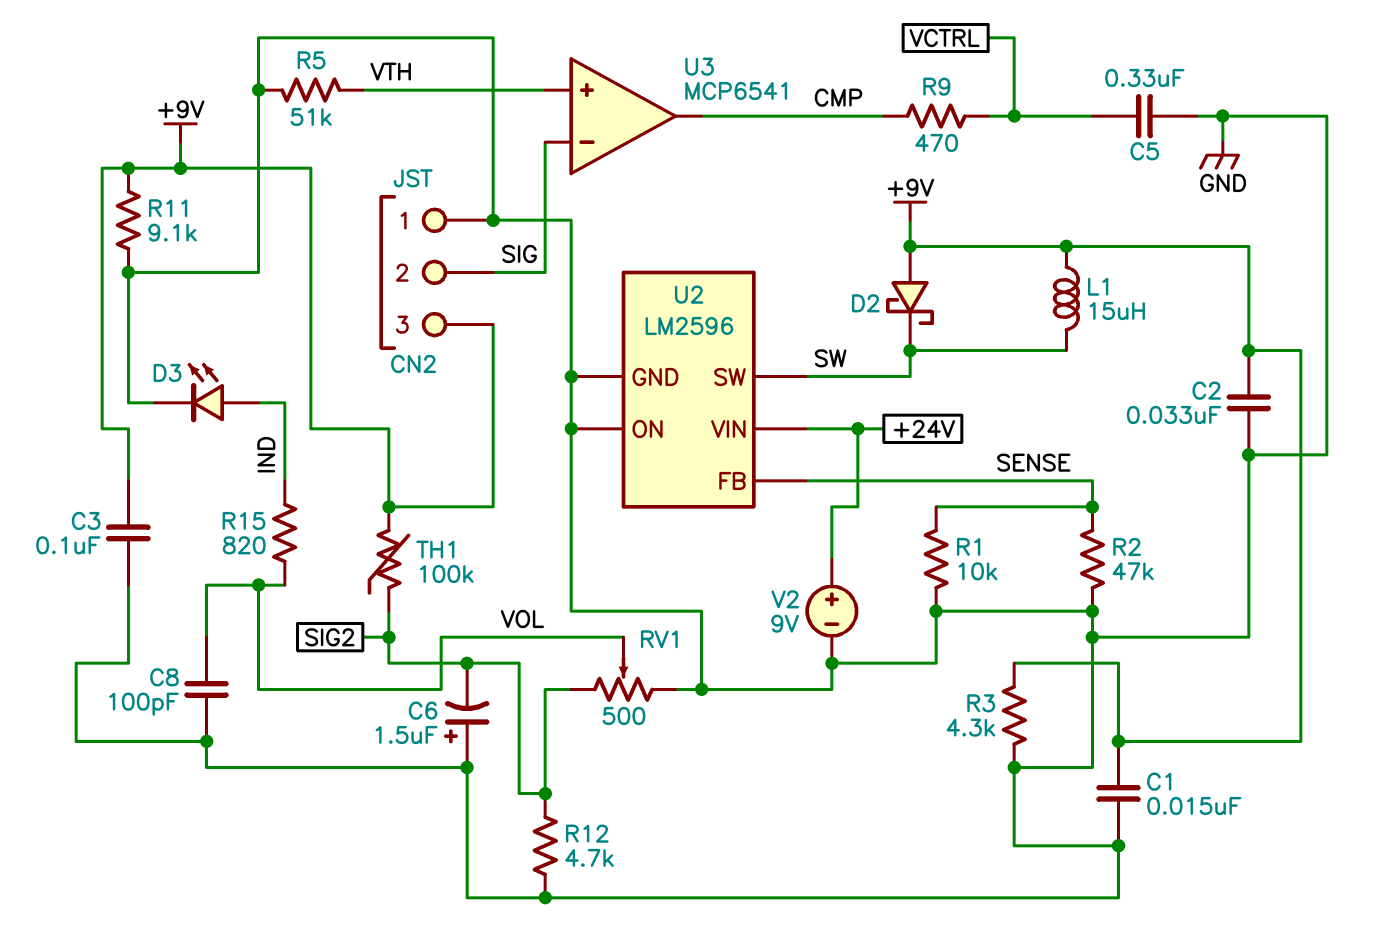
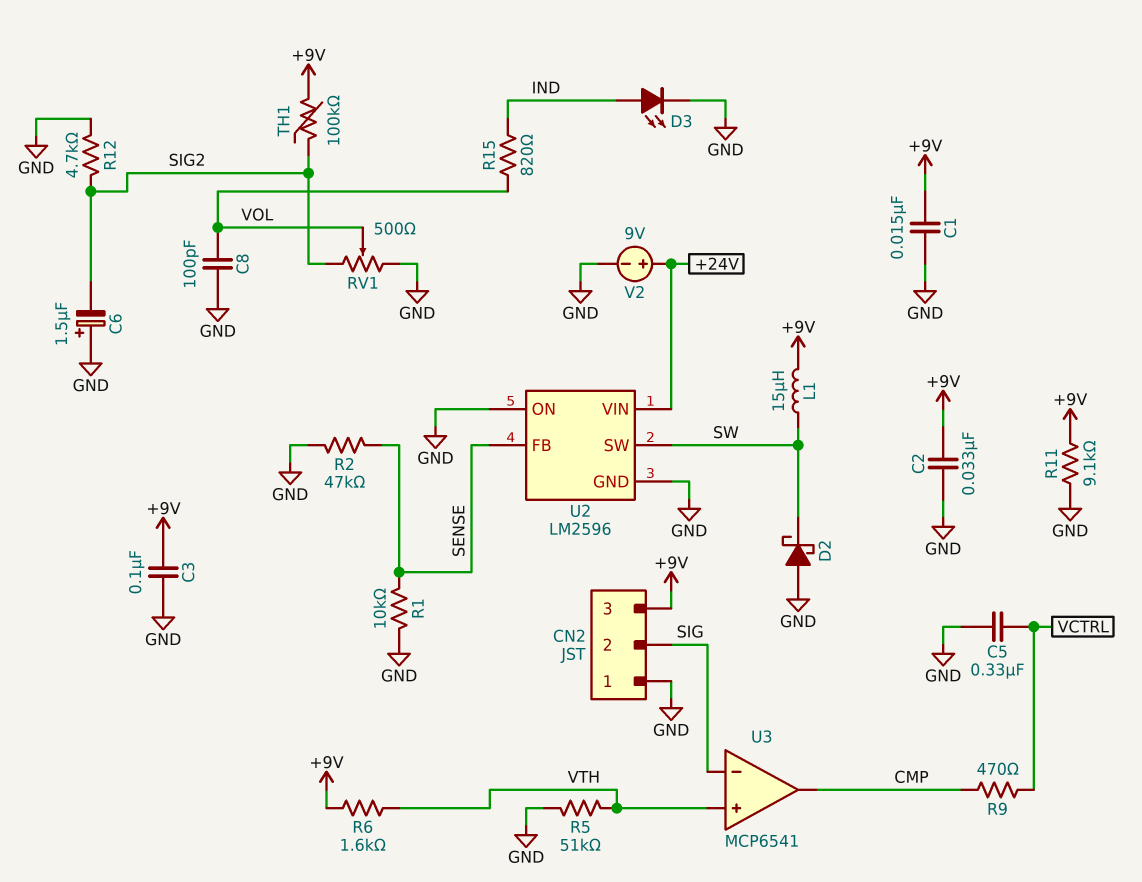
D2: schottky (A +9V, K SW) -> schottky (A GND, K SW)
R3: 4.3k (+9V, GND) -> none
R6: none -> 1.6k (+9V, VTH)

